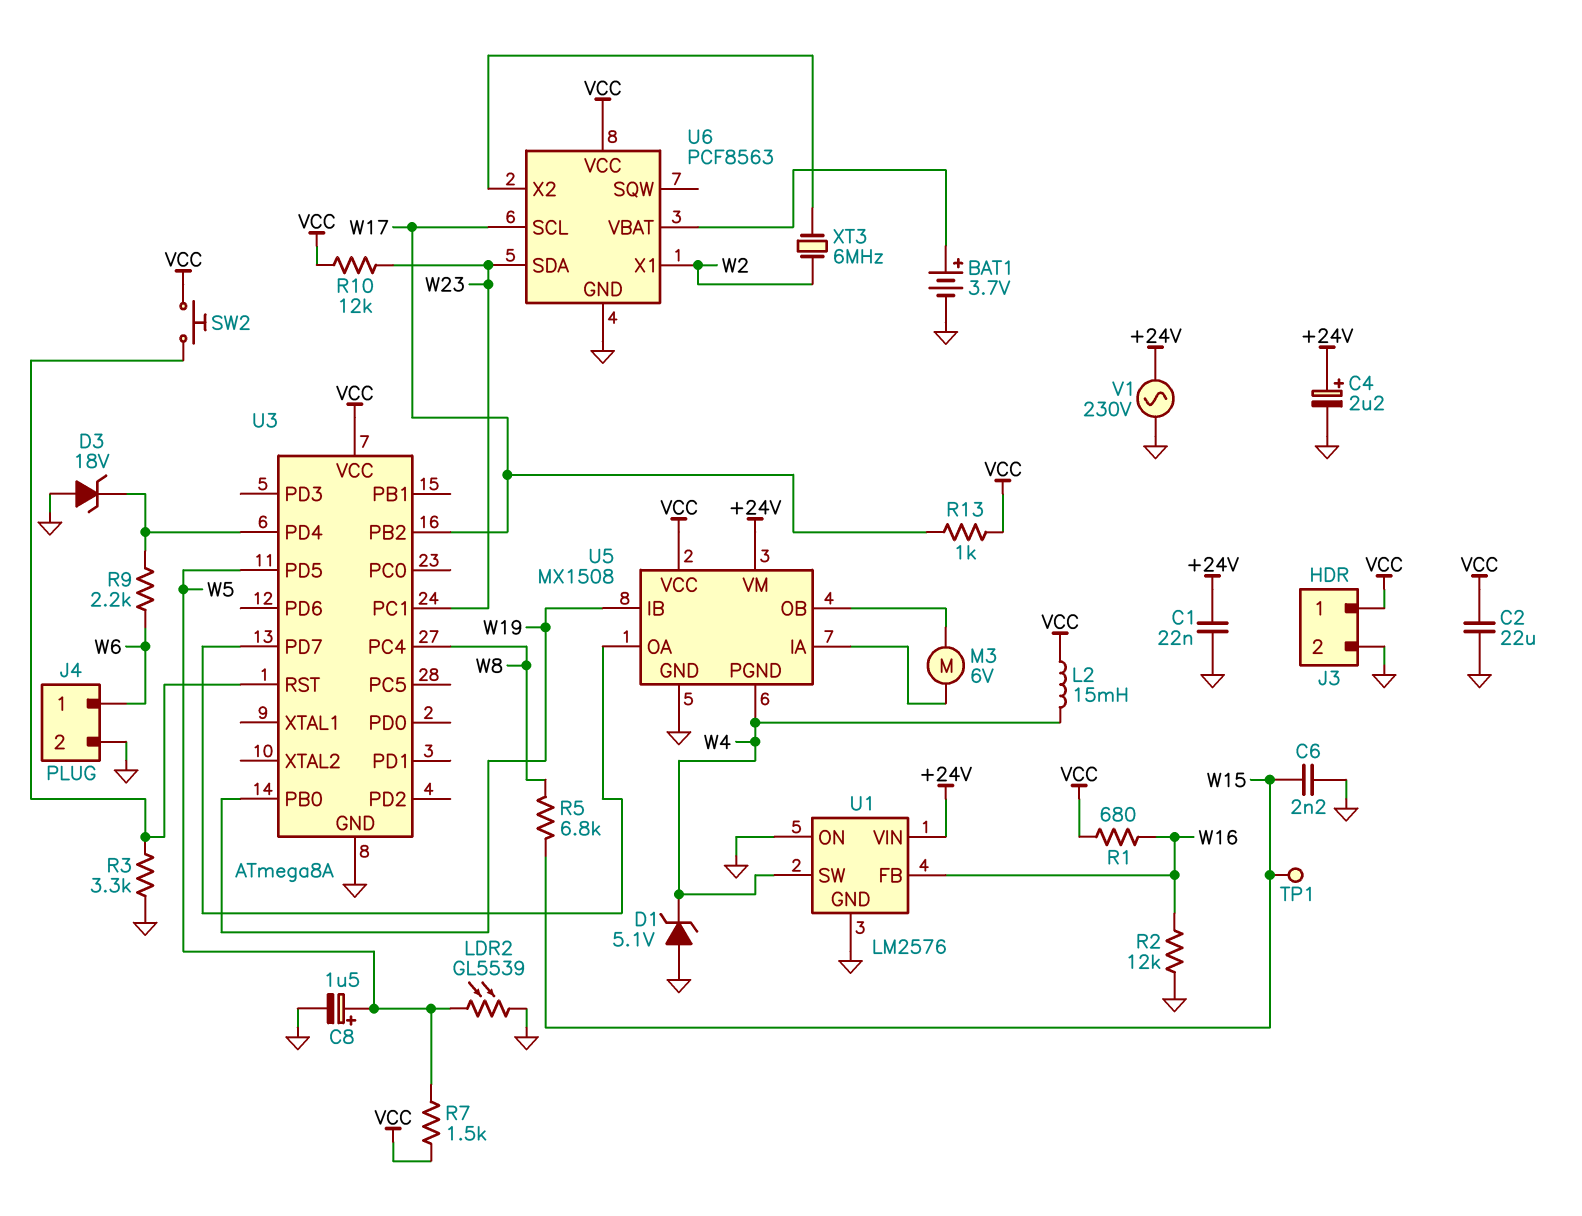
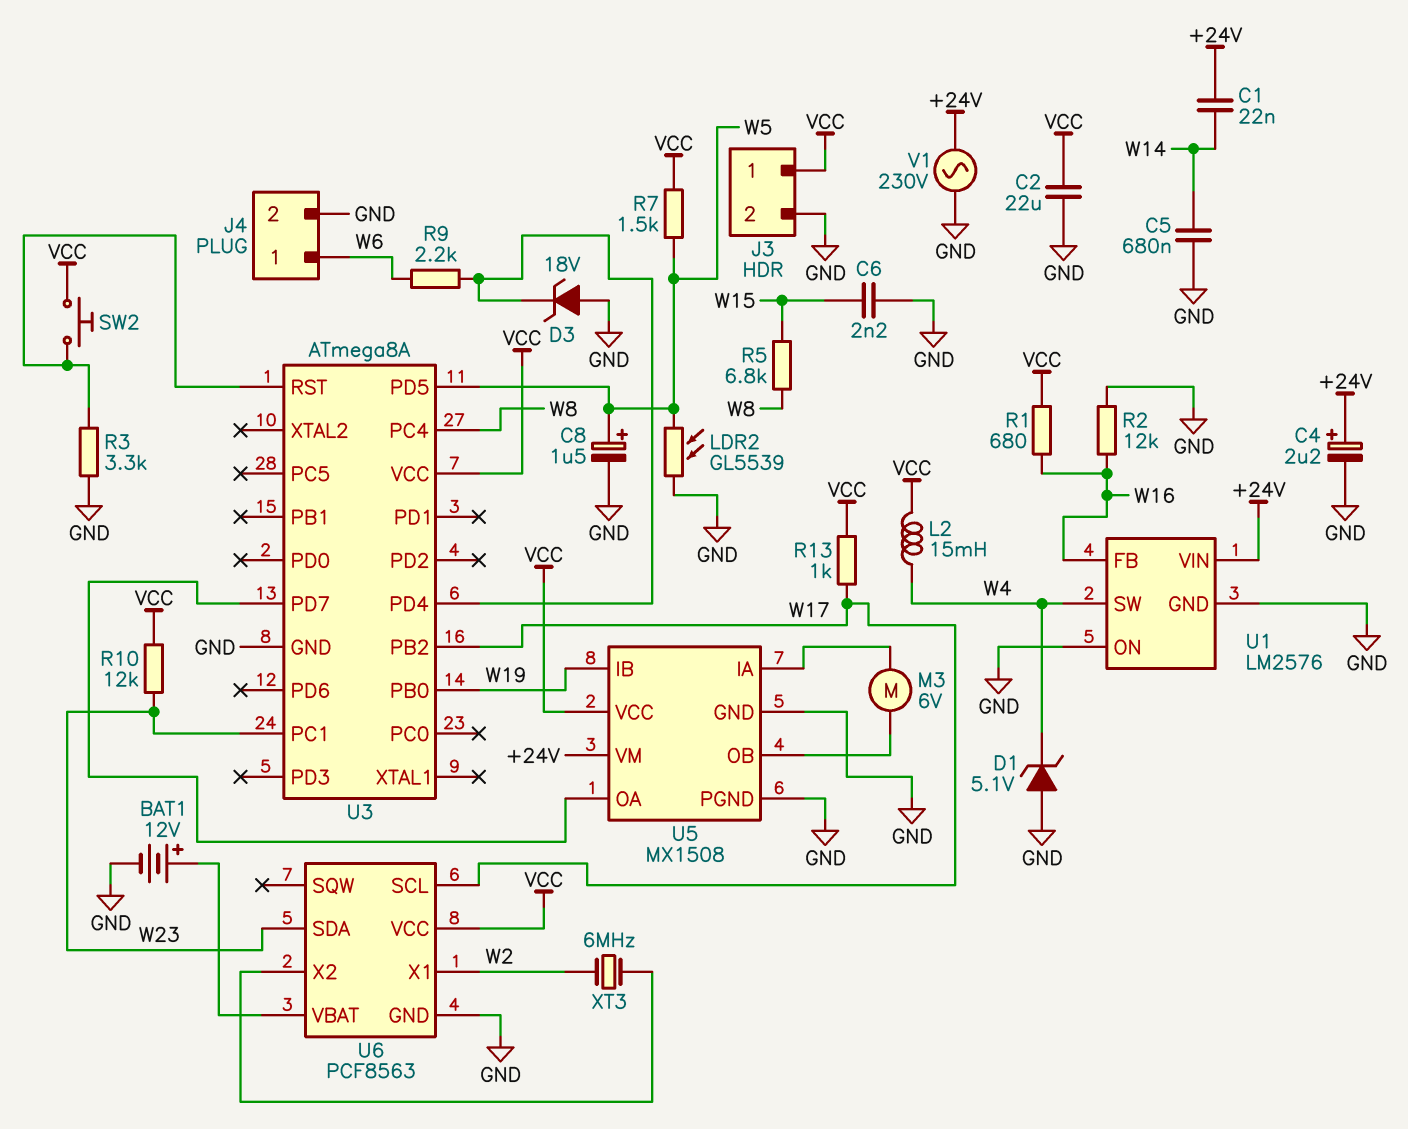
BAT1: 3.7V (plus U6/VBAT, minus GND) -> 12V (plus U6/VBAT, minus GND)
C1: 22nF (+24V, GND) -> 22nF (+24V, W14)
C5: none -> 680nF (GND, W14)
TP1: test point (W15) -> none
U5 pin PGND: W4 -> GND

